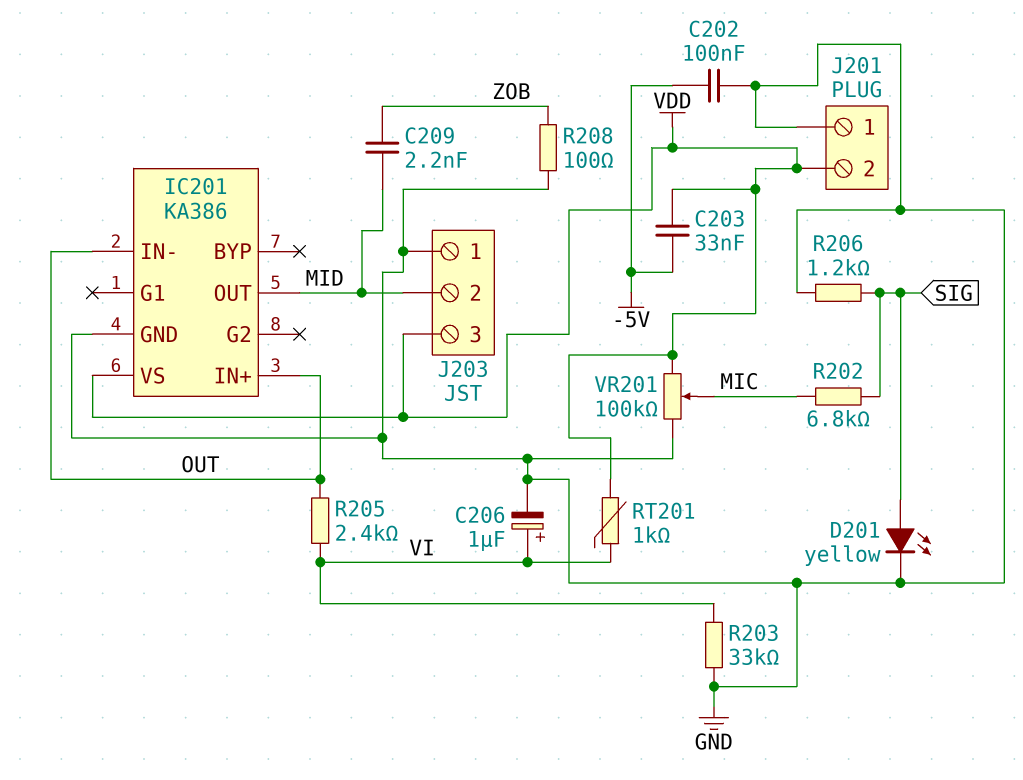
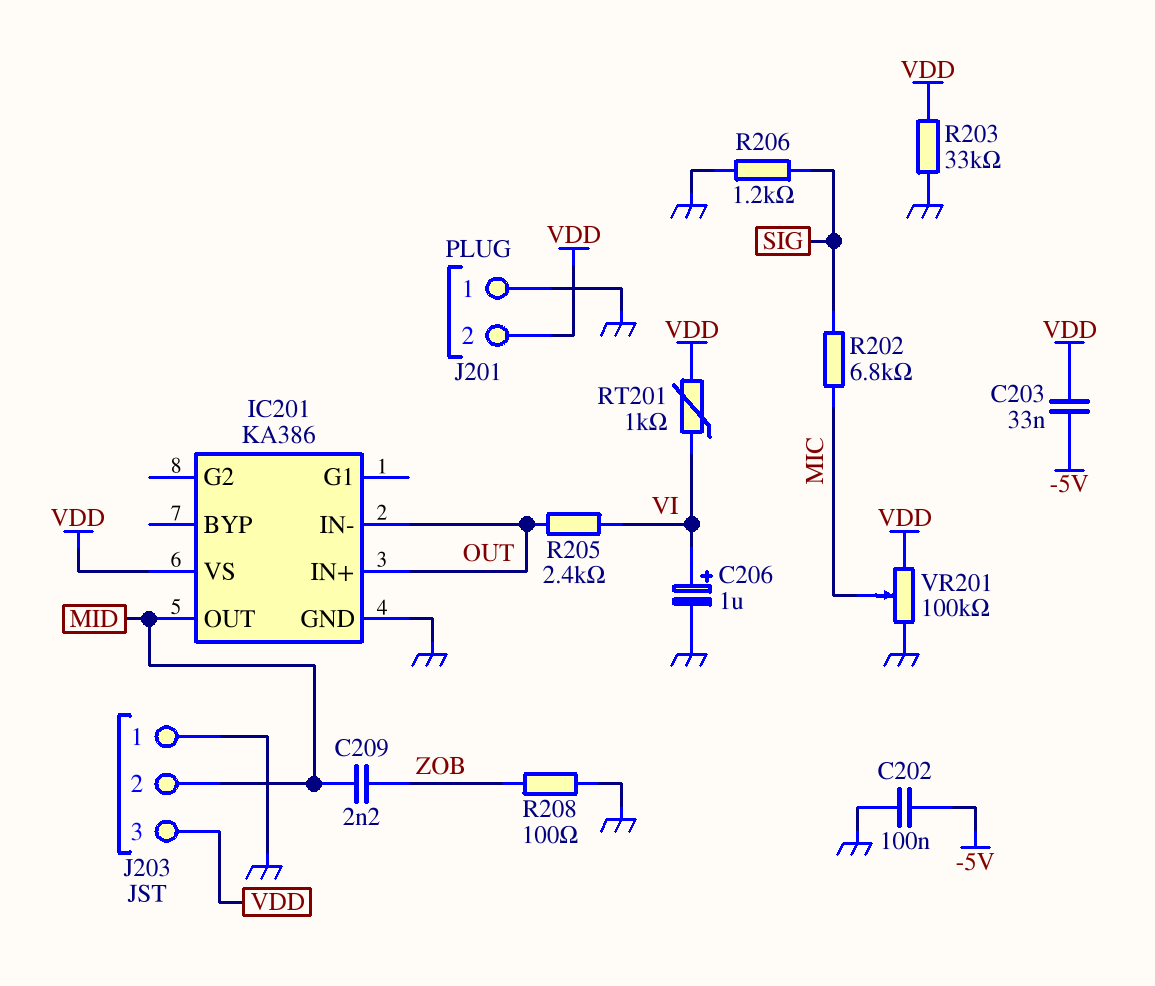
D201: LED yellow (A SIG, K GND) -> none
R203: 33k (GND, VI) -> 33k (GND, VDD)

